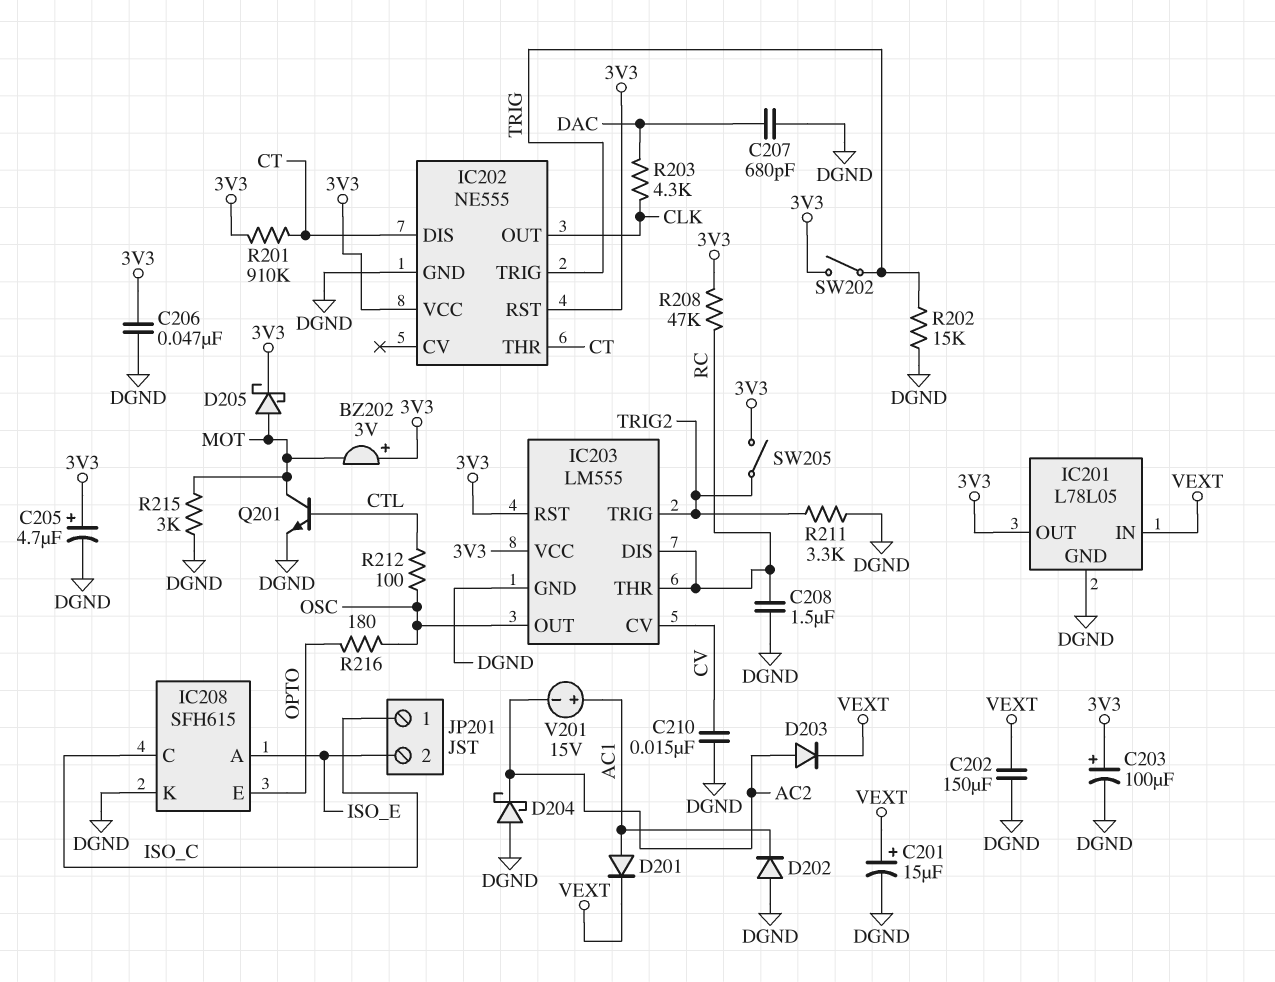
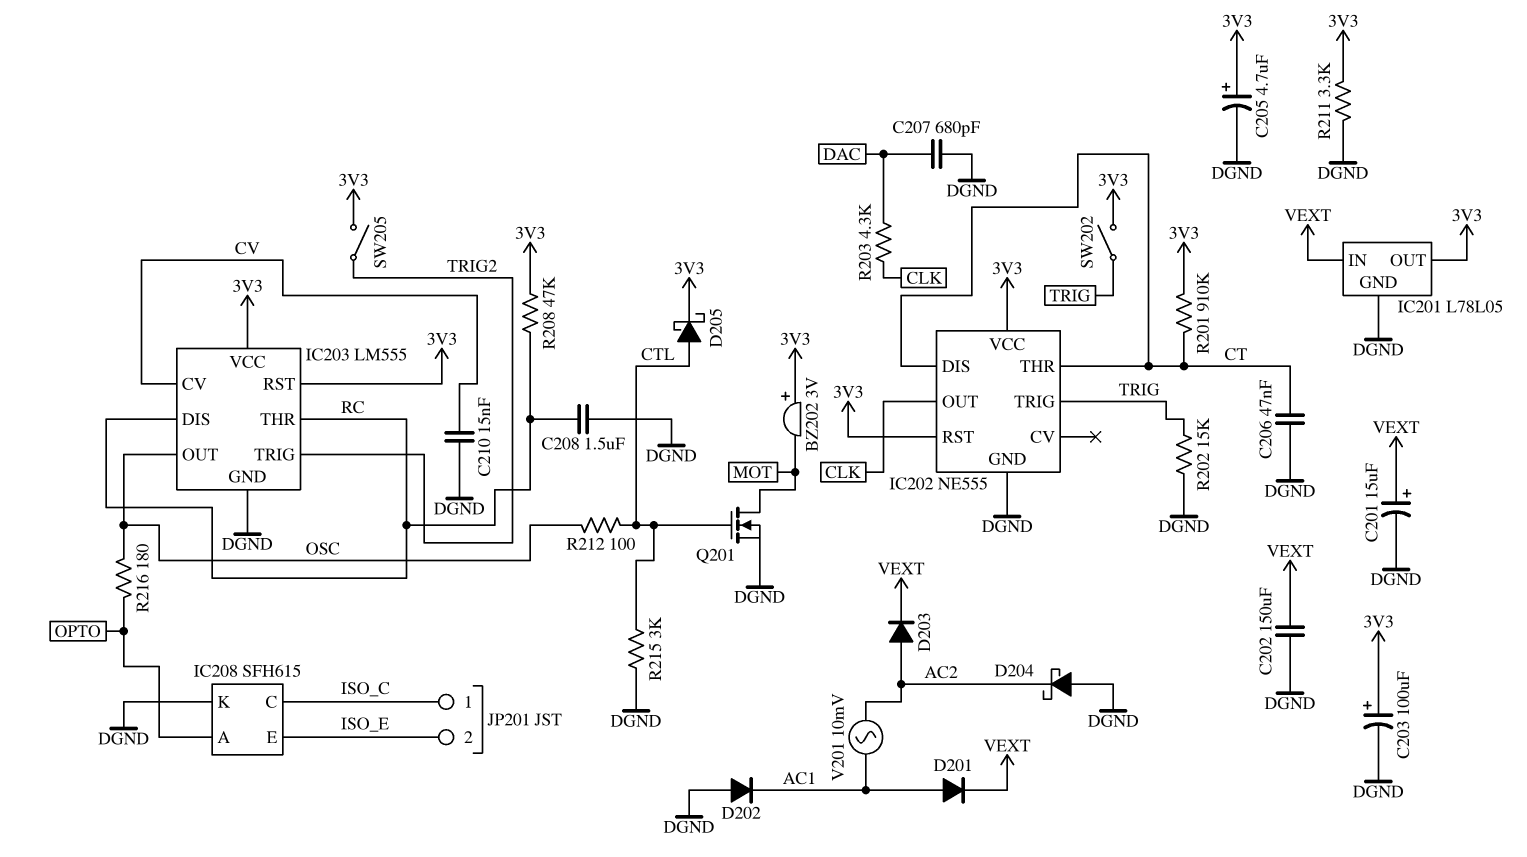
C206: 47nF (3V3, DGND) -> 47nF (CT, DGND)
D205: schottky (A MOT, K 3V3) -> schottky (A CTL, K 3V3)
IC208 pin A: ISO_E -> OPTO
IC208 pin E: OPTO -> ISO_E
Q201: NPN (B CTL, C MOT, E DGND) -> NMOS (G CTL, D MOT, S DGND)
R211: 3.3k (DGND, TRIG2) -> 3.3k (3V3, DGND)
R215: 3k (DGND, MOT) -> 3k (CTL, DGND)
V201: 15V (plus AC1, minus AC2) -> AC 10mV (AC1, AC2)

